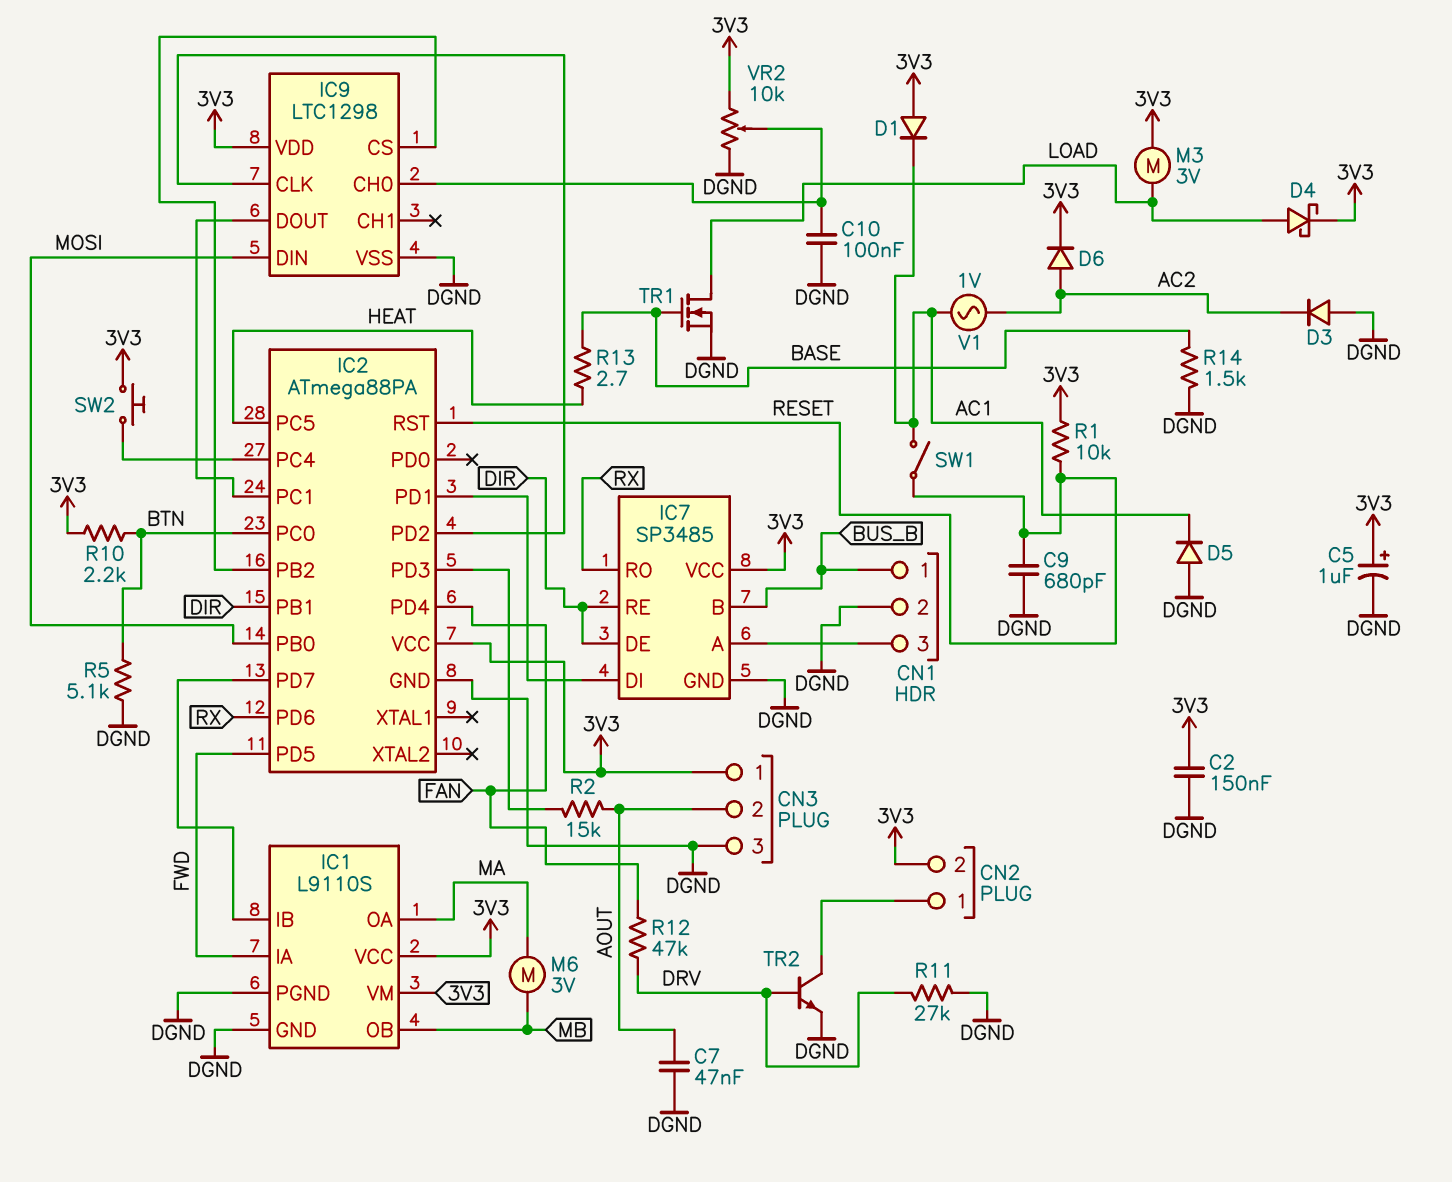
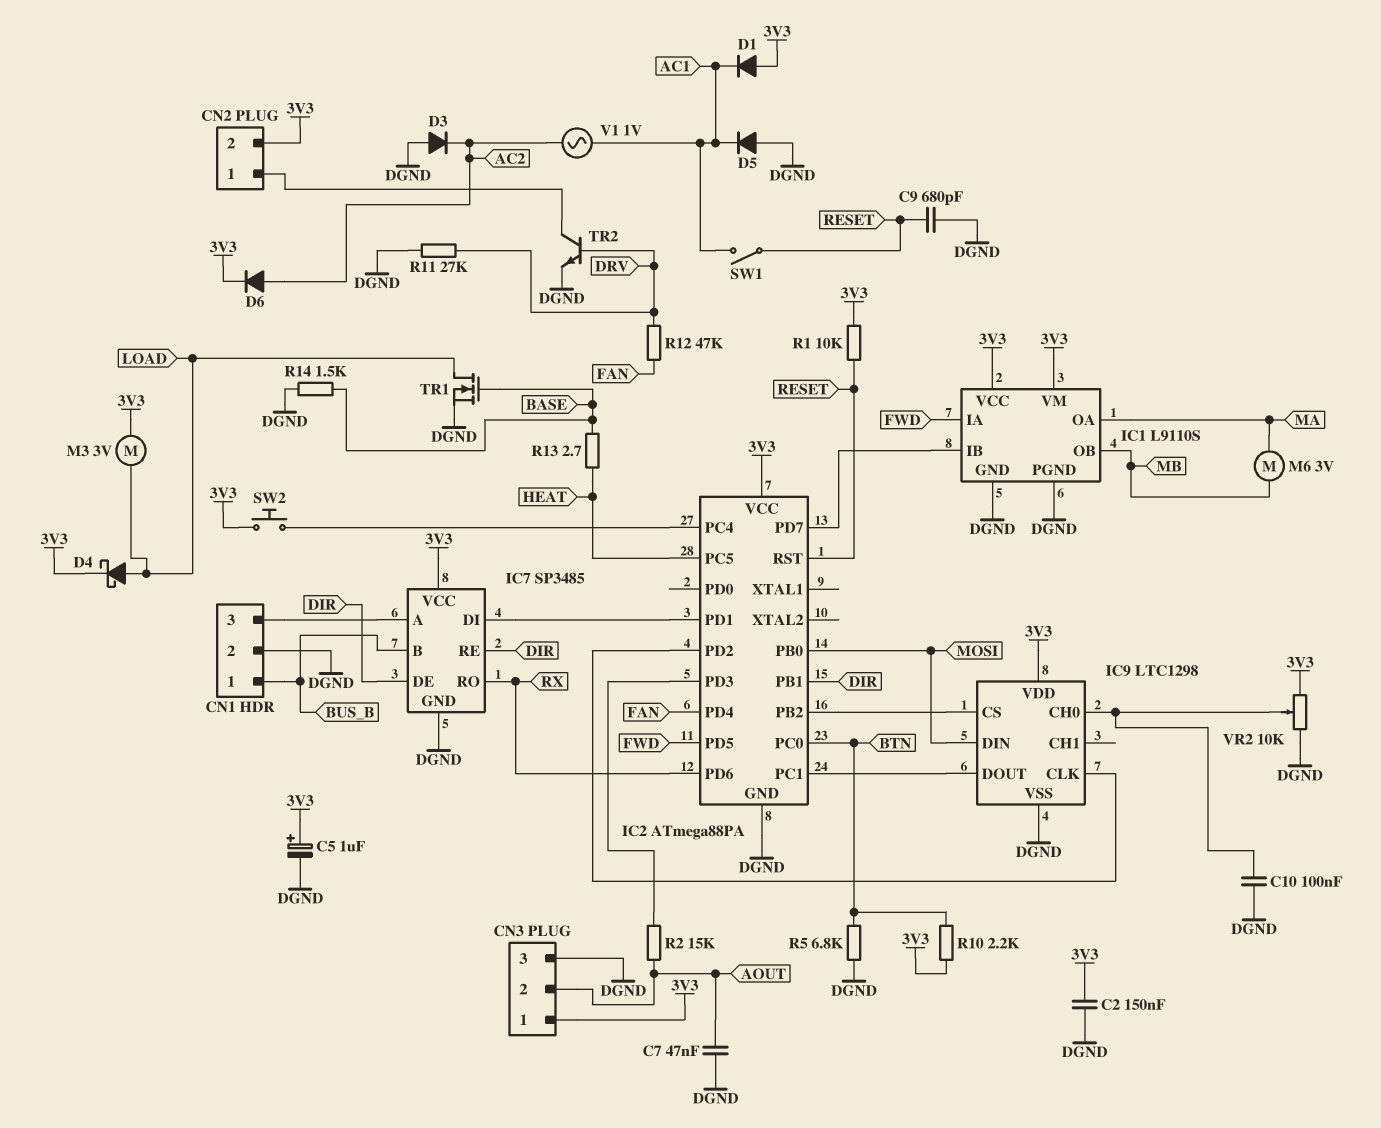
R5: 5.1k (BTN, DGND) -> 6.8k (BTN, DGND)

